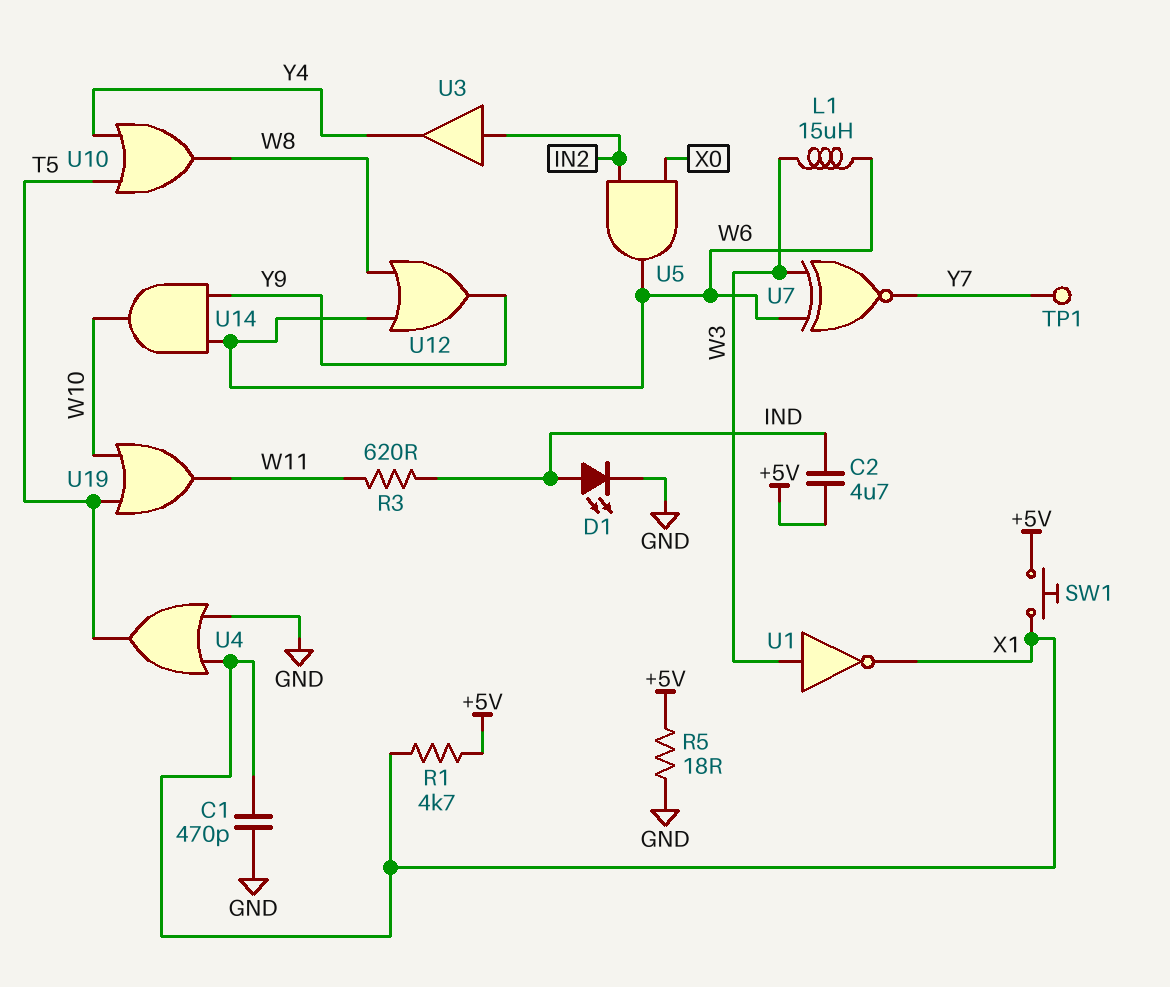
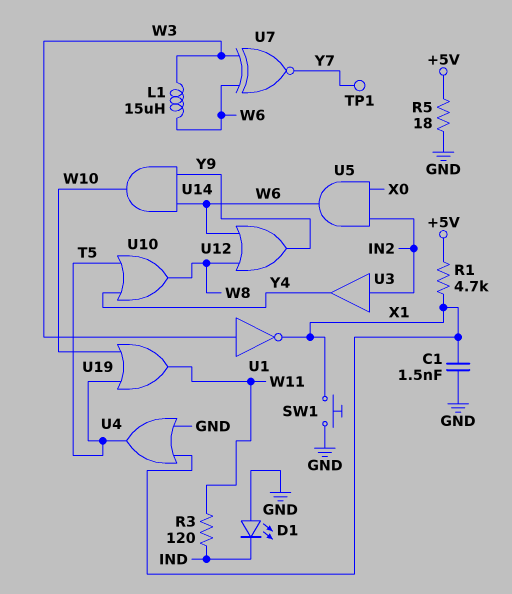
C1: 470pF (GND, X1) -> 1.5nF (GND, X1)
C2: 4.7uF (+5V, IND) -> none
D1: LED (A IND, K GND) -> LED (A GND, K IND)
R3: 620 (IND, W11) -> 120 (IND, W11)
SW1: button (+5V, X1) -> button (GND, X1)

